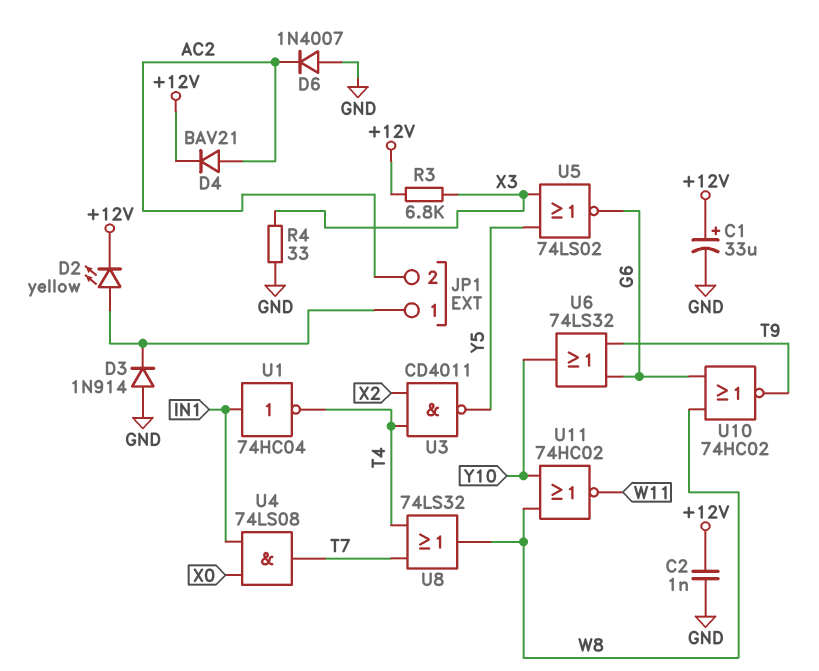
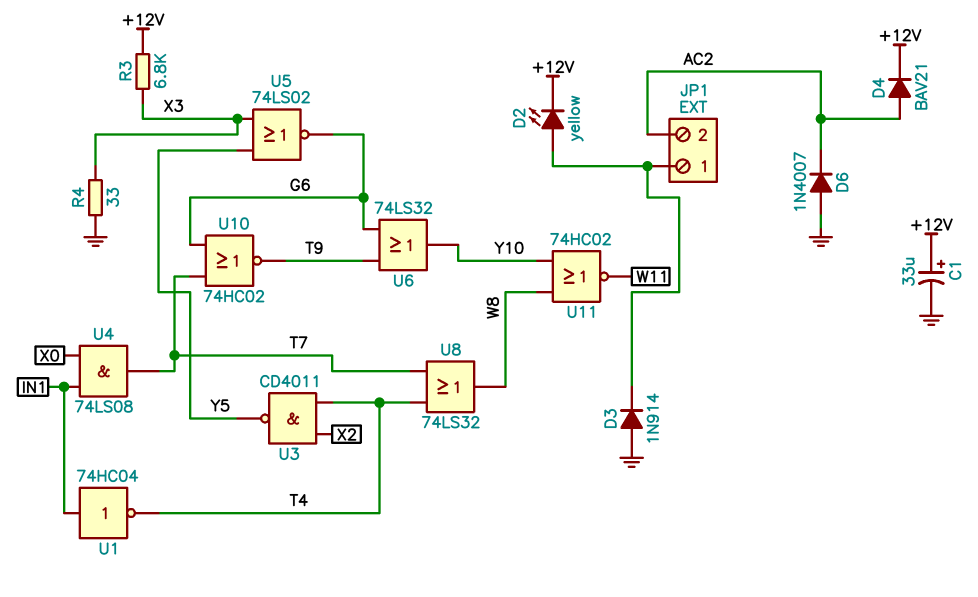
C2: 1nF (+12V, GND) -> none
U10: NOR 74HC02 (in G6, in W8, out T9) -> NOR 74HC02 (in G6, in T7, out T9)

